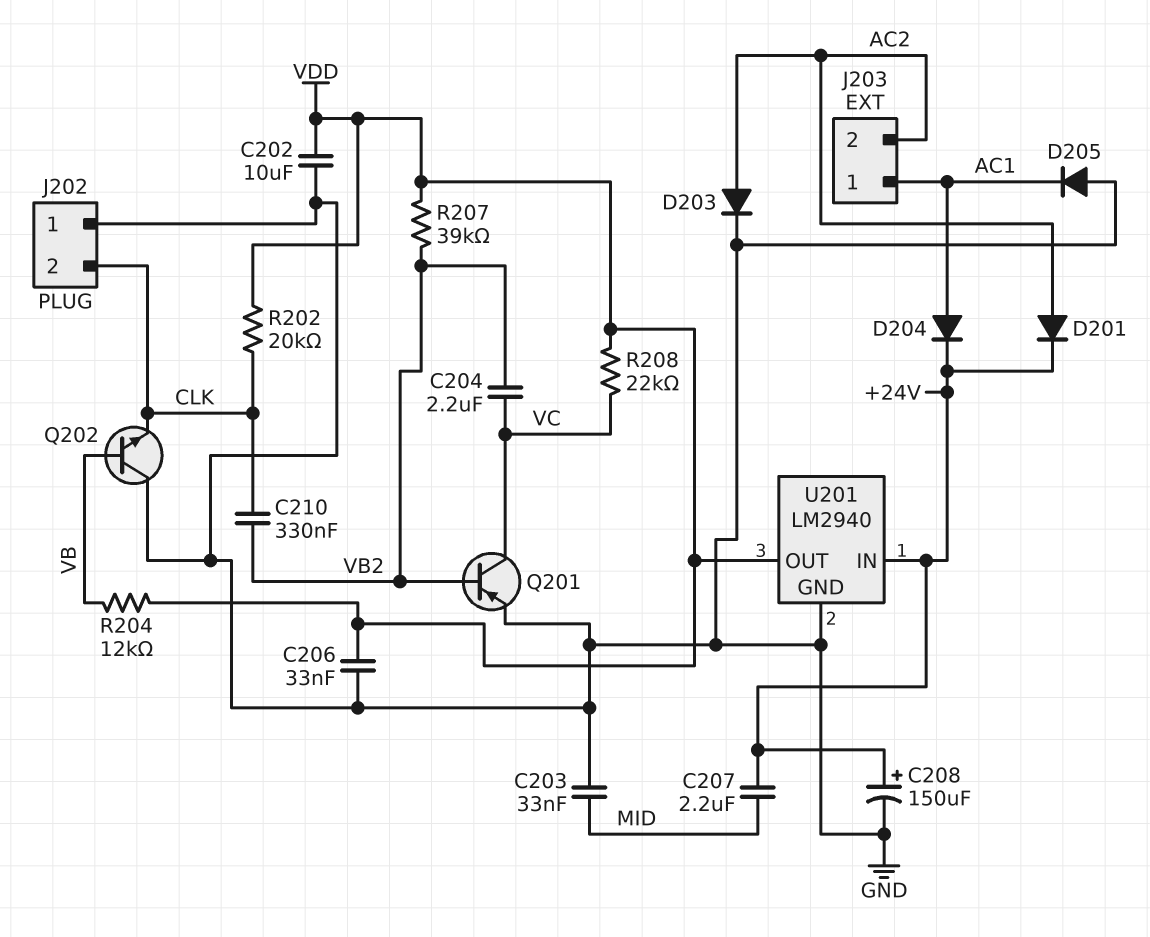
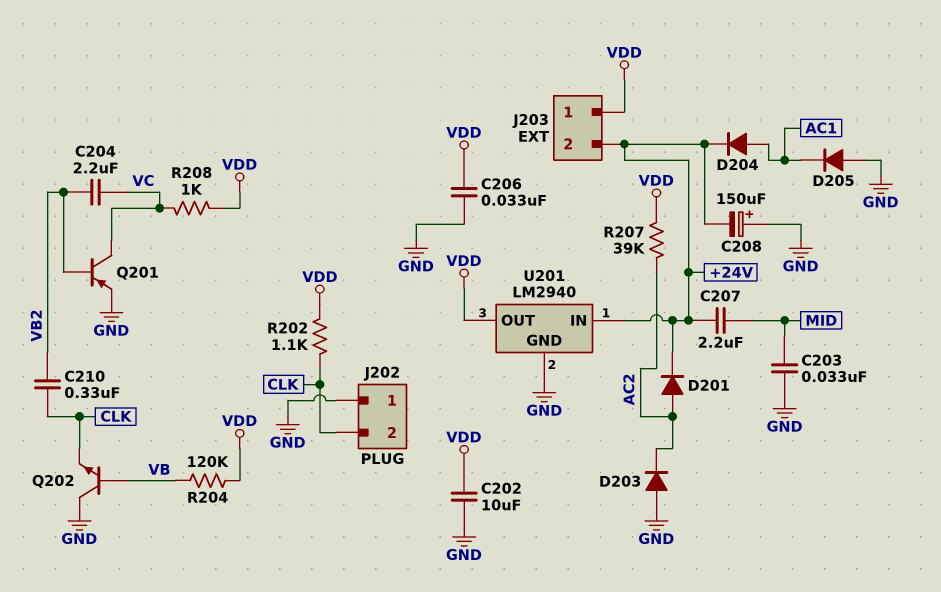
C208: 150uF (plus +24V, minus GND) -> 150uF (plus GND, minus +24V)
D203: diode (A AC2, K GND) -> diode (A GND, K AC2)
J203 pin 1: AC1 -> VDD
J203 pin 2: AC2 -> +24V
R202: 20k (CLK, VDD) -> 1.1k (CLK, VDD)
R204: 12k (VB, VDD) -> 120k (VB, VDD)
R207: 39k (VB2, VDD) -> 39k (AC2, VDD)
R208: 22k (VC, VDD) -> 1k (VC, VDD)

